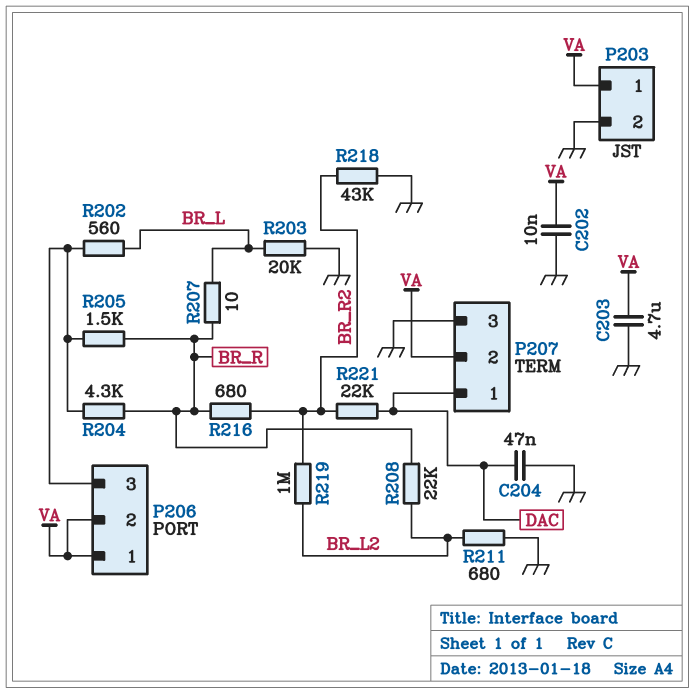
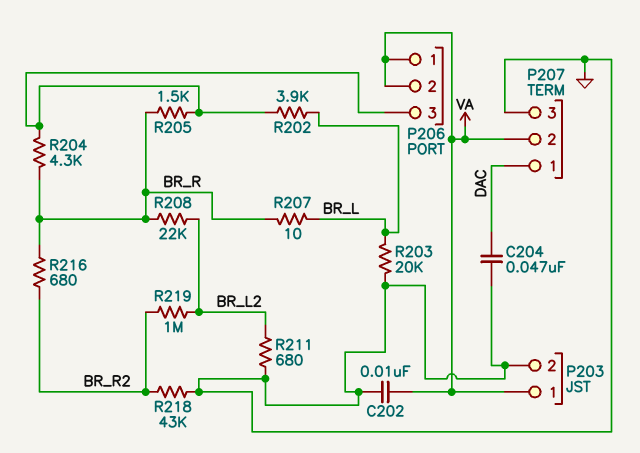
C203: 4.7uF (GND, VA) -> none
R202: 560 (BR_L, P206/3) -> 3.9k (BR_L, P206/3)
R221: 22k (BR_R2, DAC) -> none

